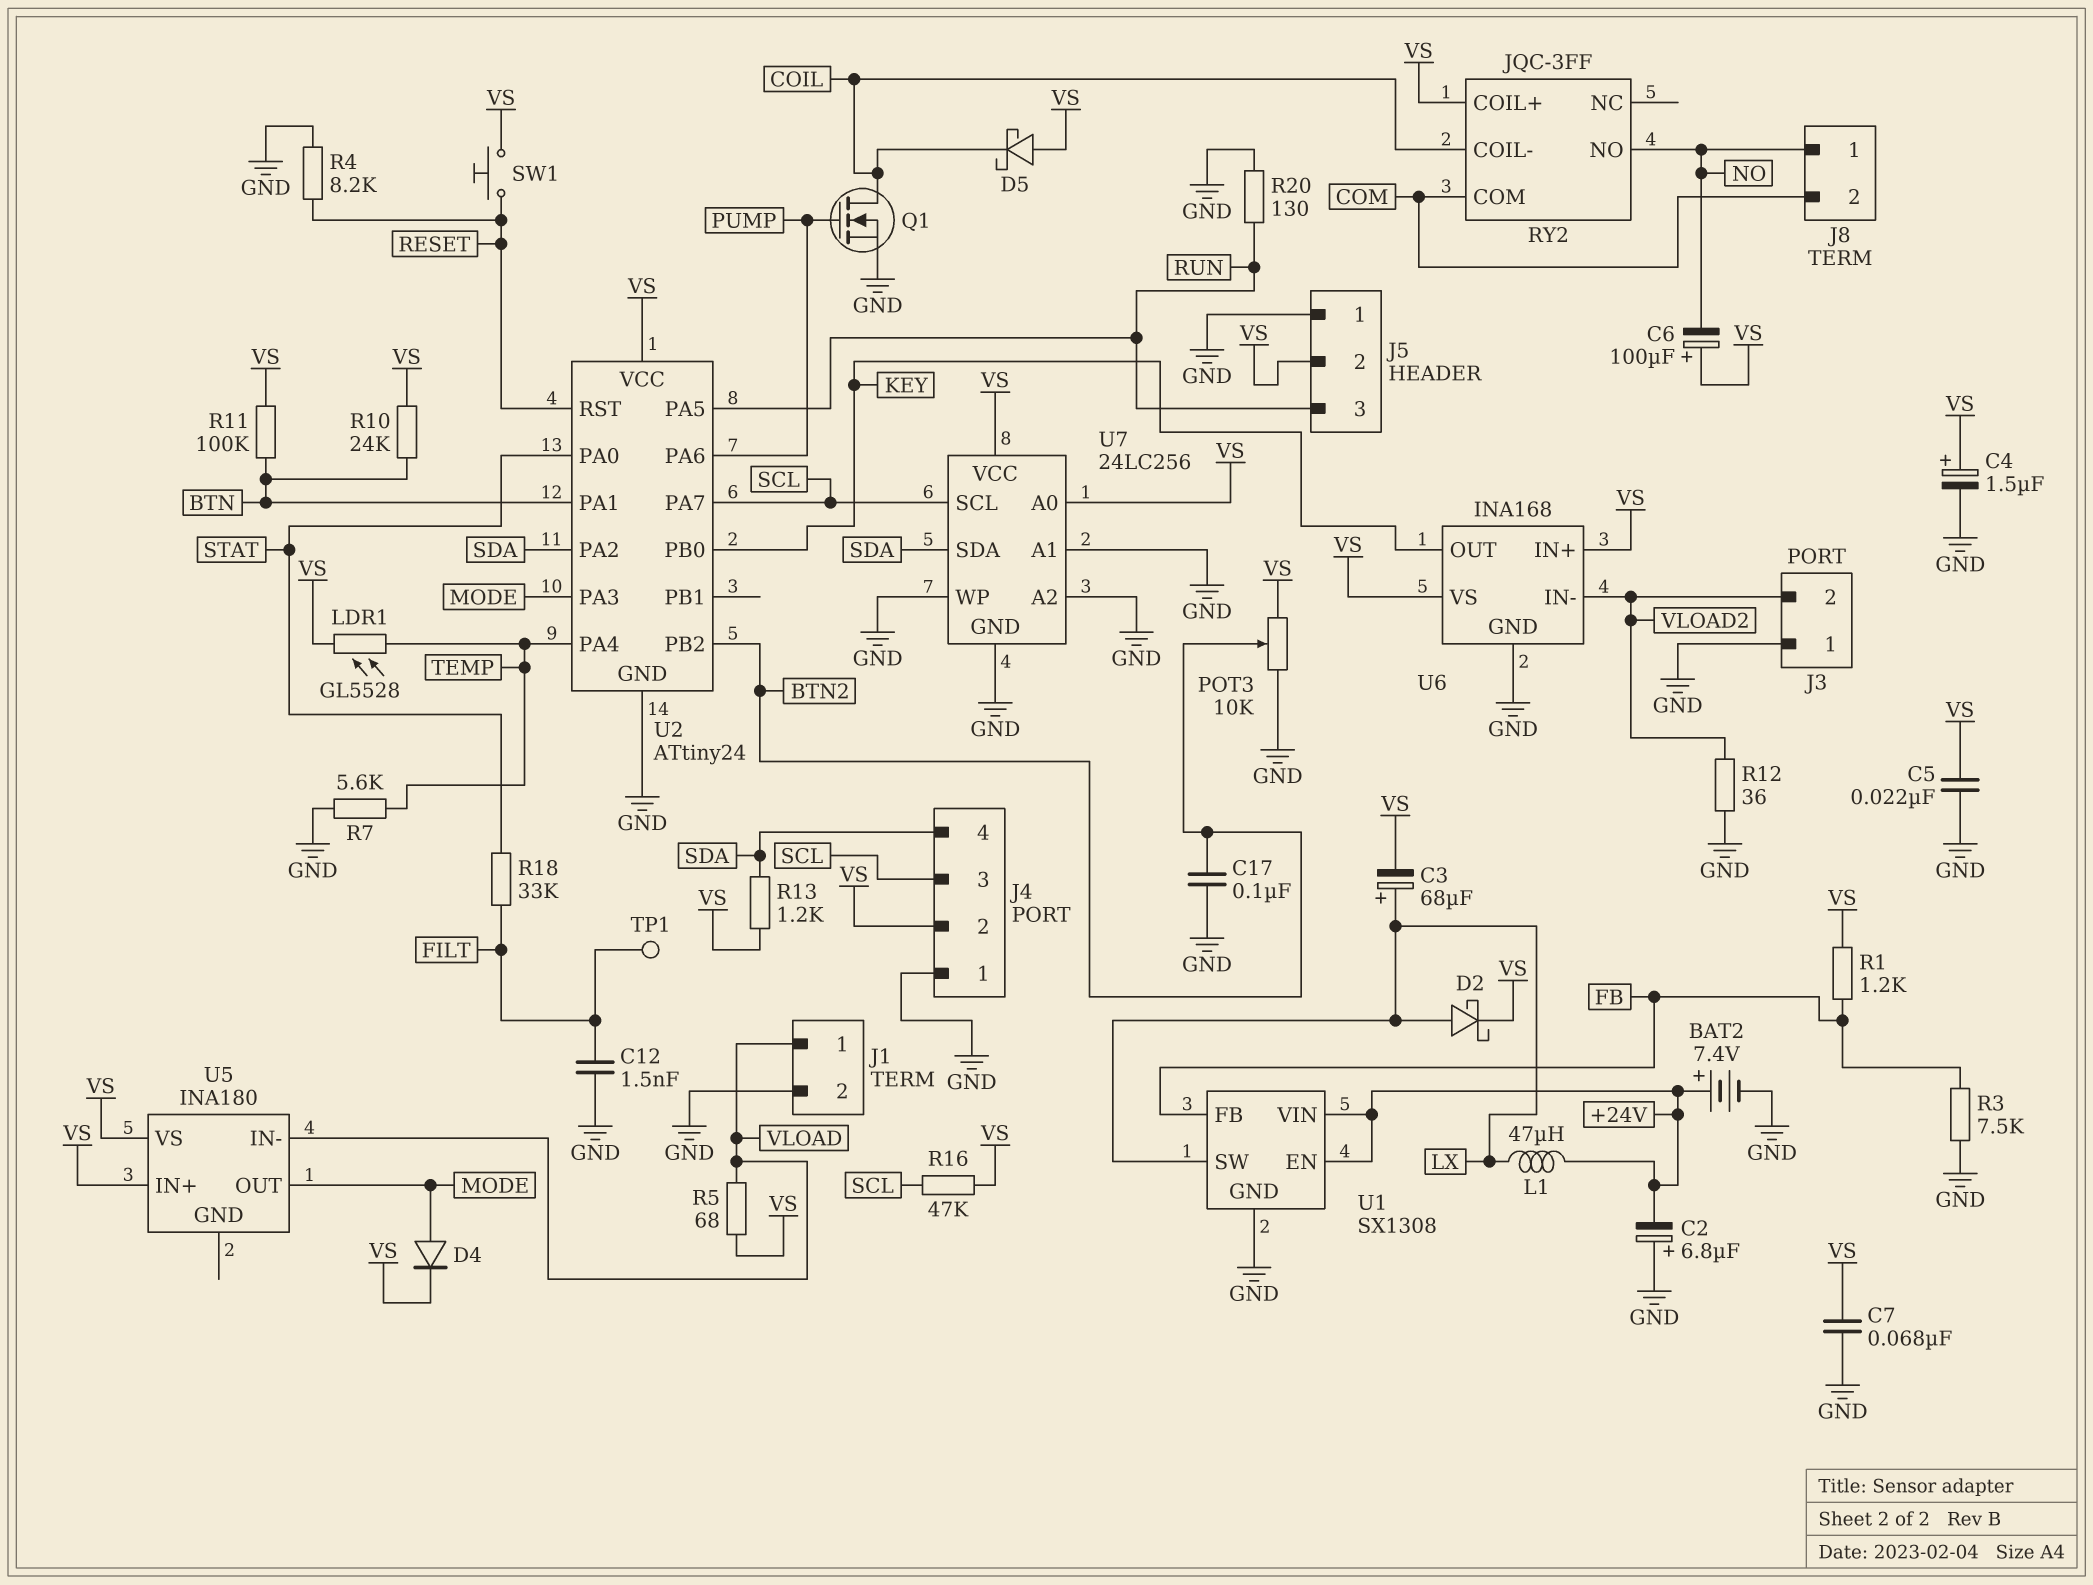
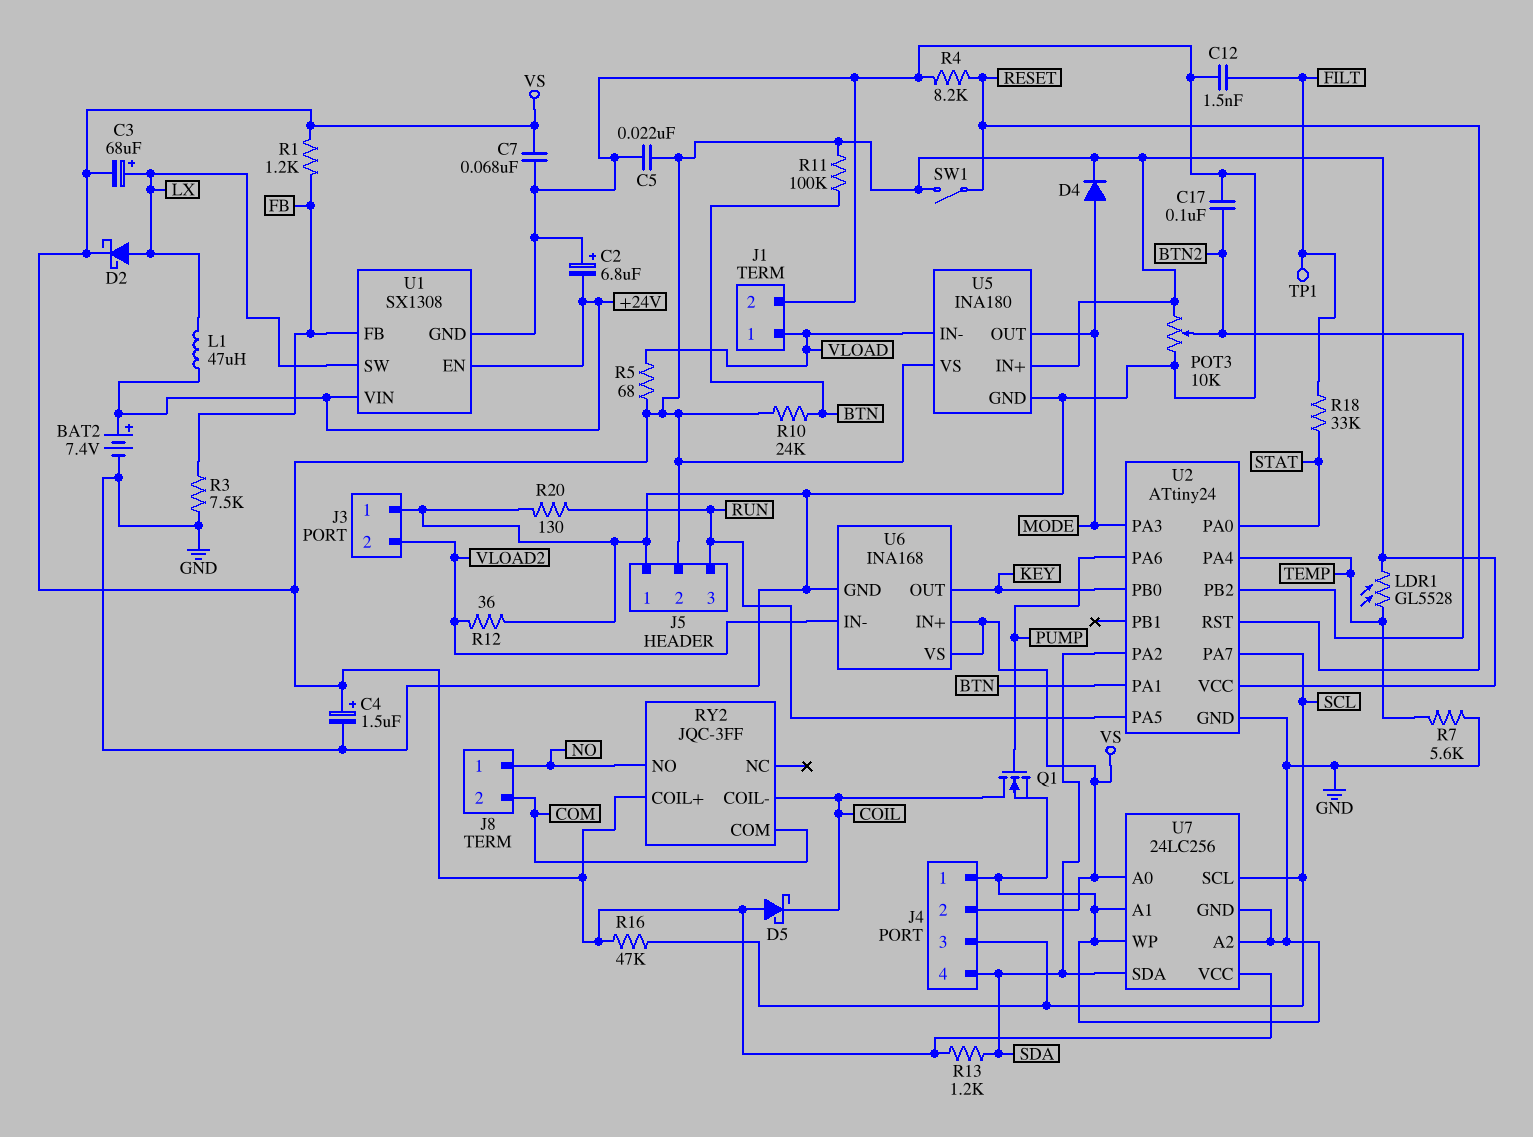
C6: 100uF (plus VS, minus NO) -> none
SW1: button (RESET, VS) -> switch (RESET, VS)
U5 pin GND: none -> GND

